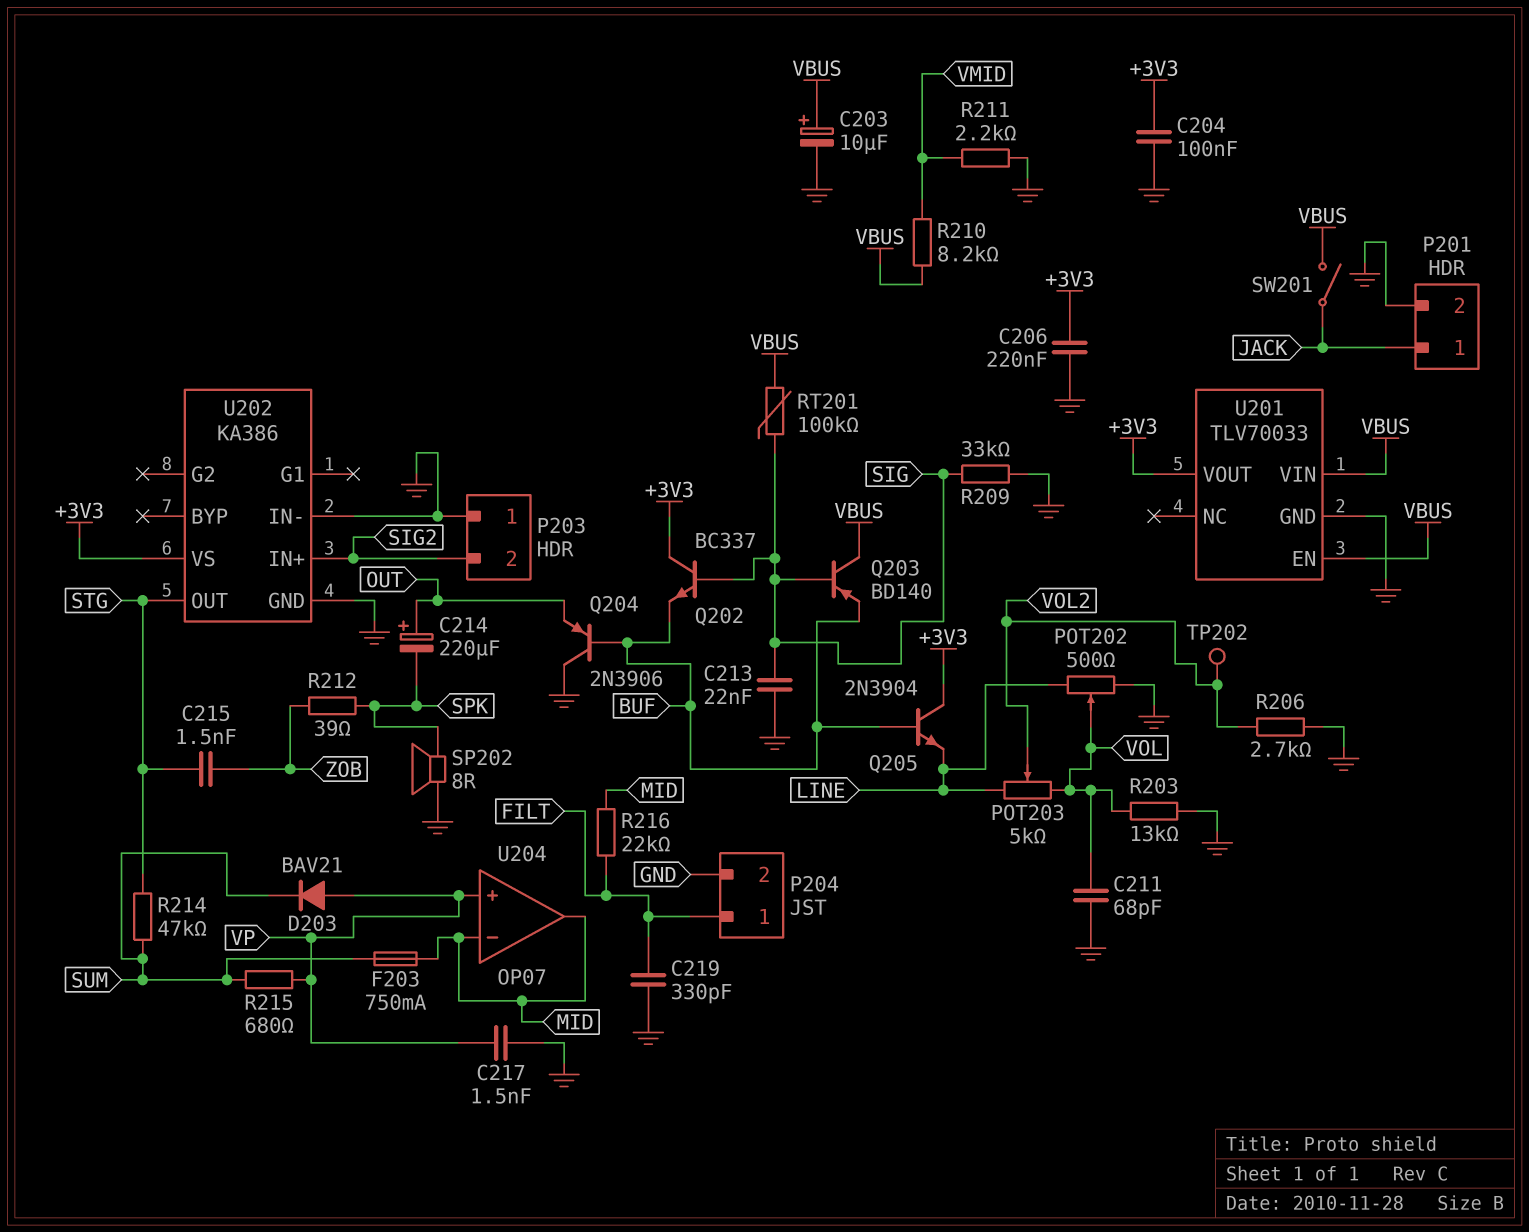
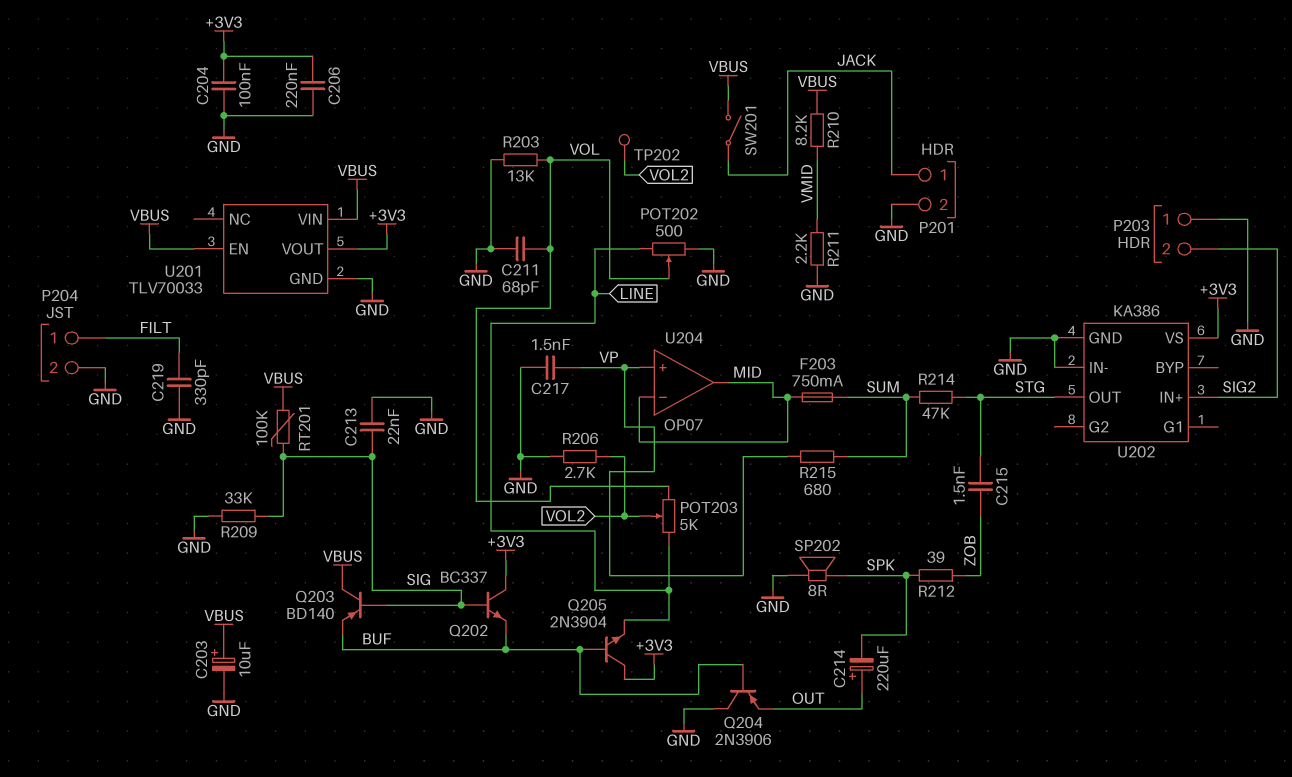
D203: diode BAV21 (A VP, K SUM) -> none
R216: 22k (FILT, MID) -> none

